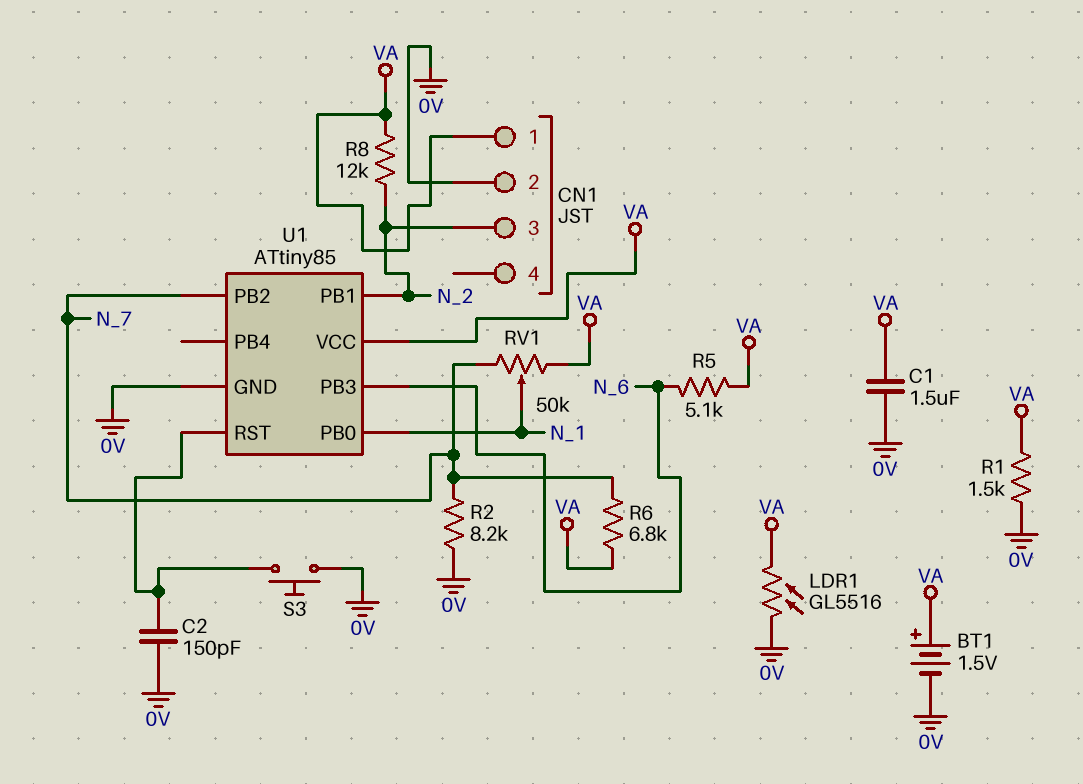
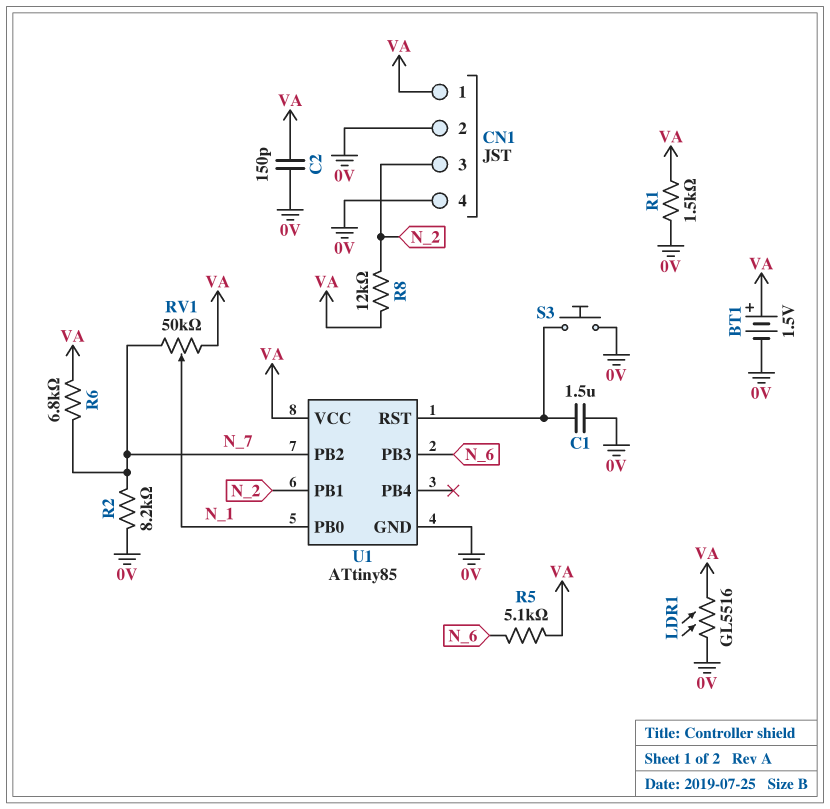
C1: 1.5uF (0V, VA) -> 1.5uF (0V, U1/RST)
C2: 150pF (0V, U1/RST) -> 150pF (0V, VA)
CN1 pin 4: none -> 0V

